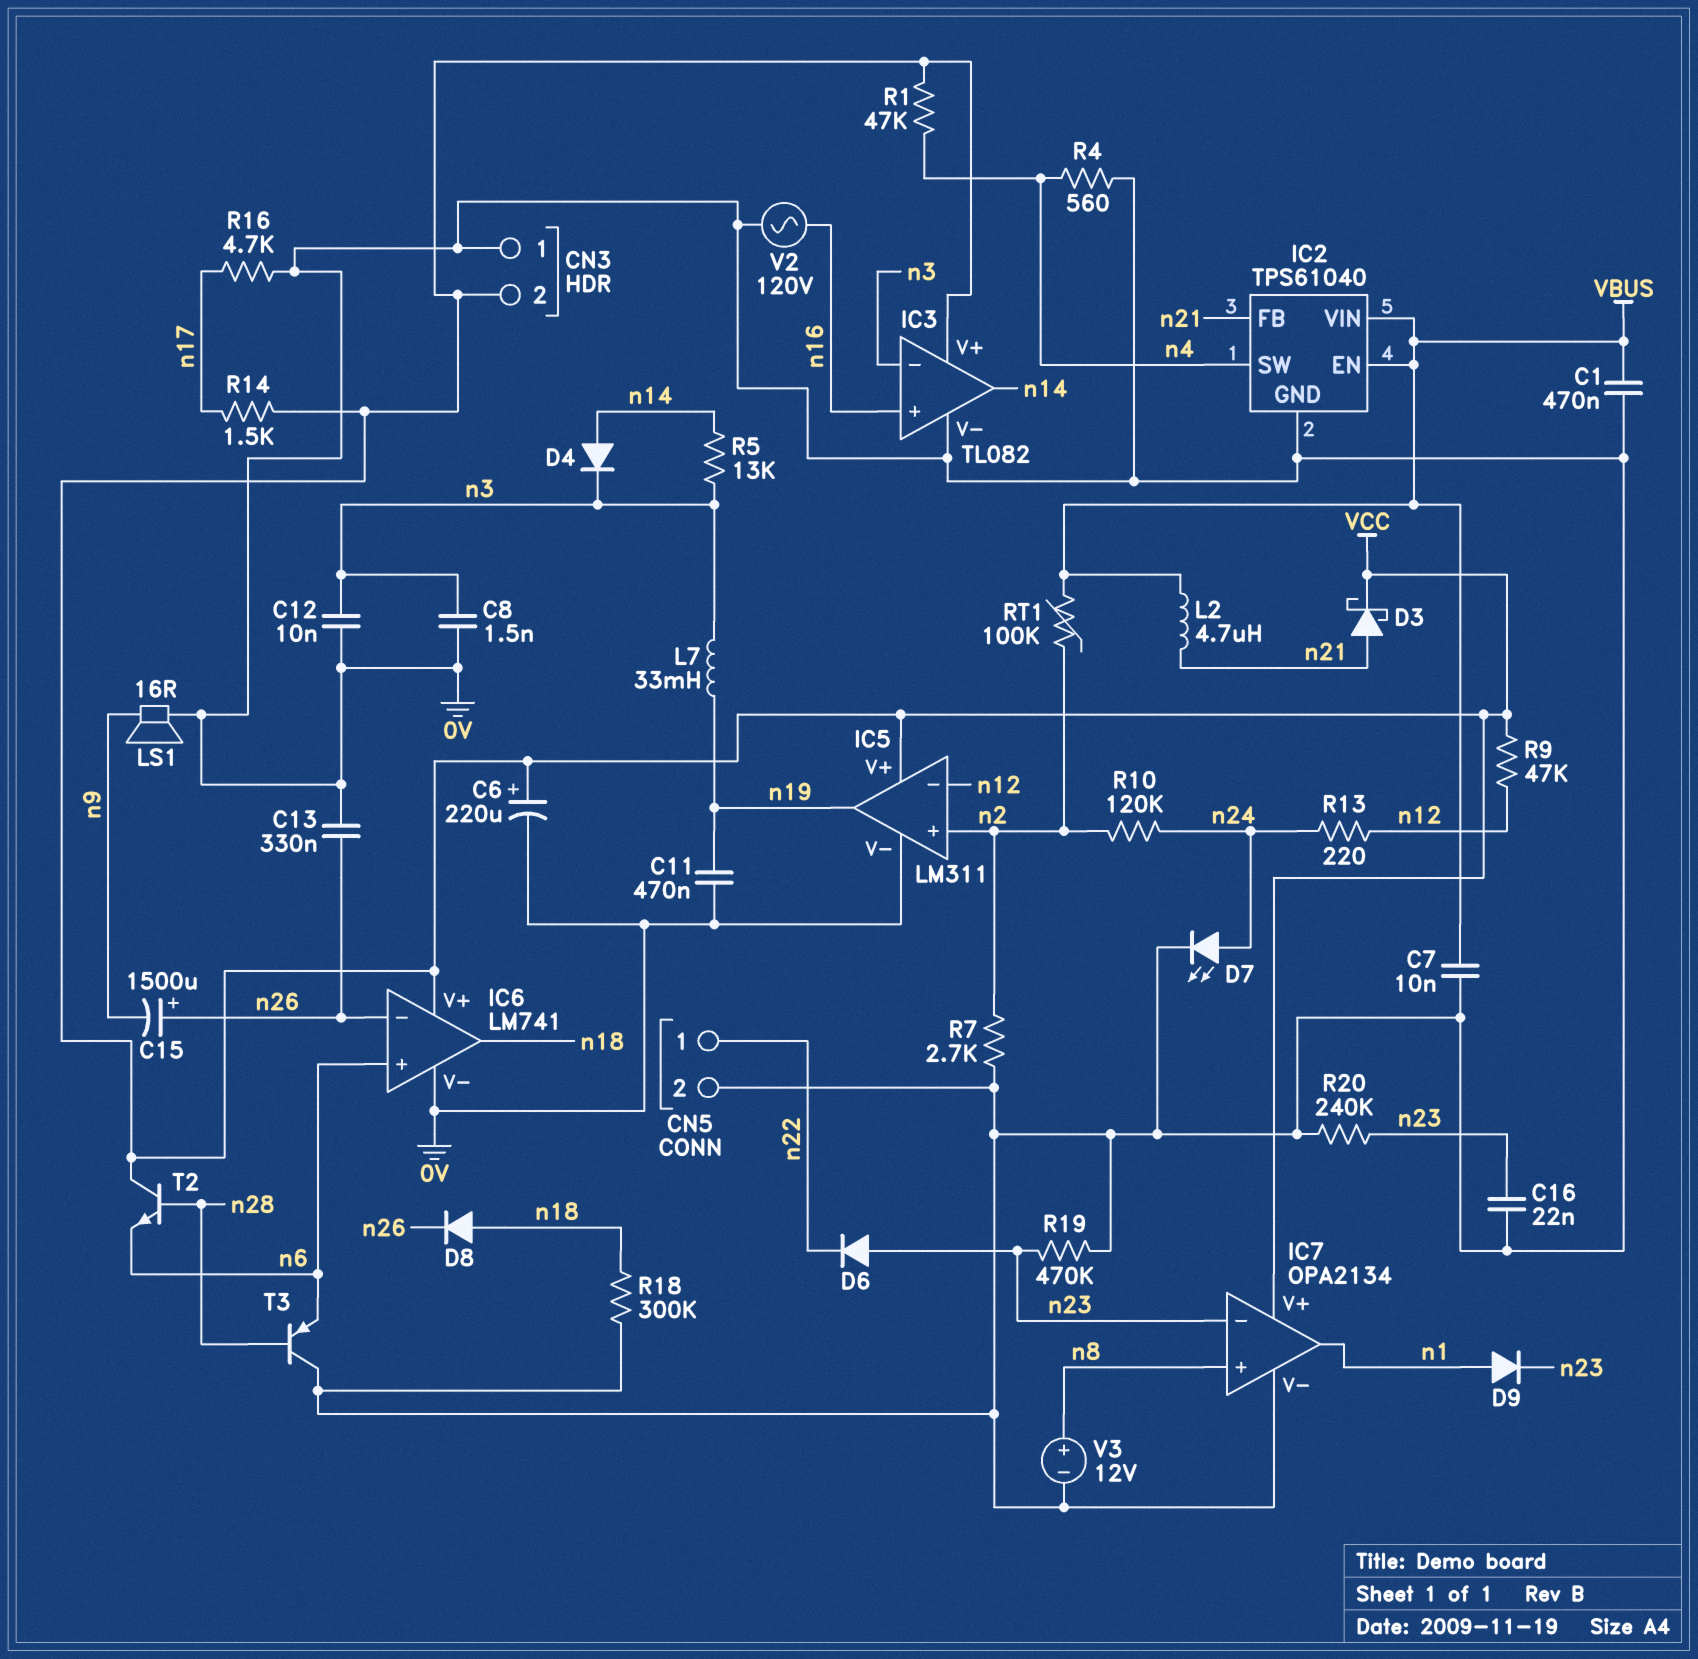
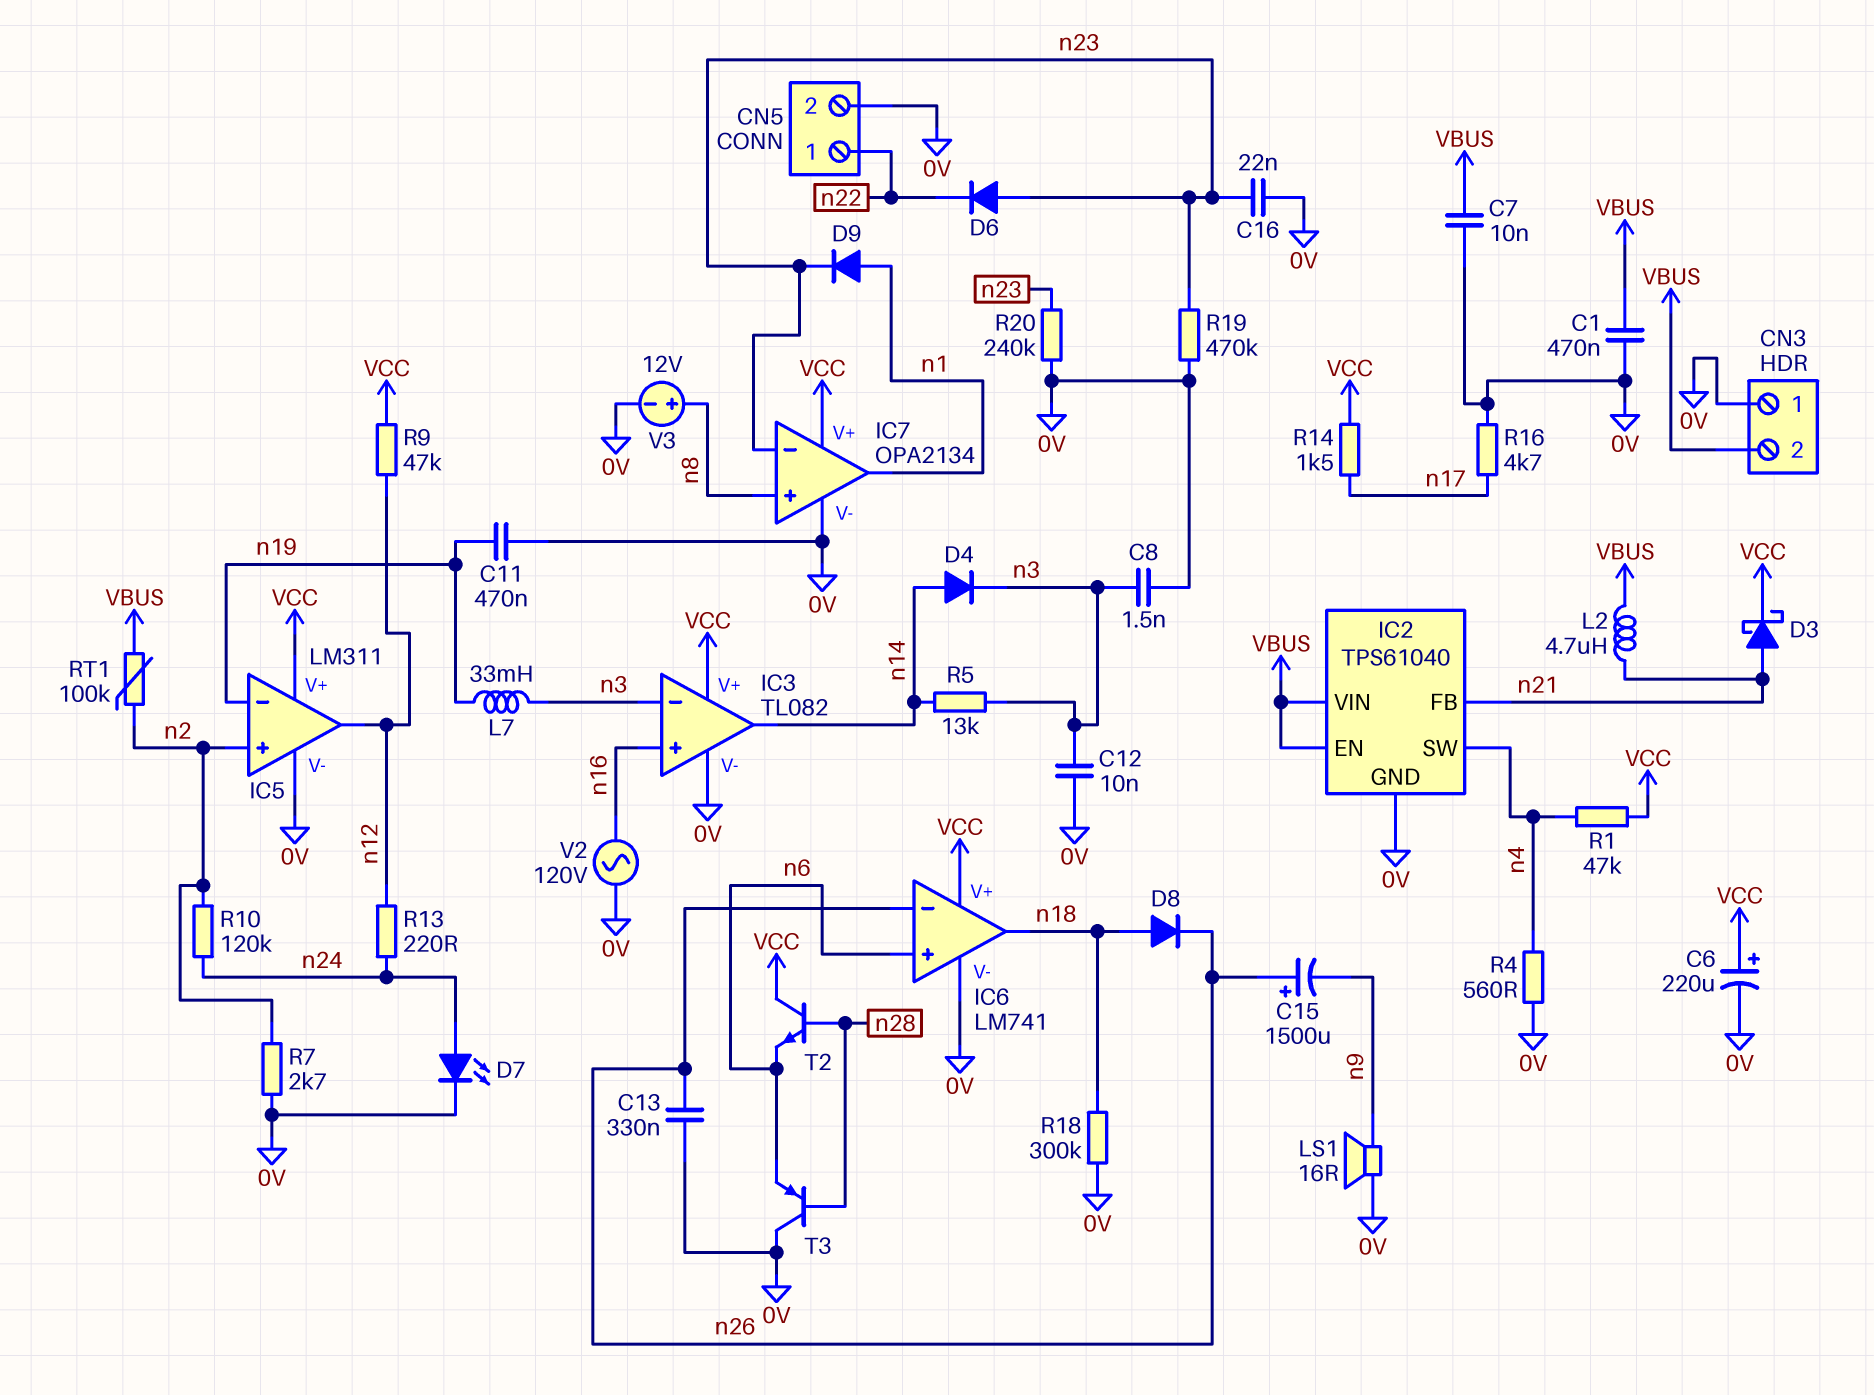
CN3 pin 2: VCC -> VBUS
IC5 pin in-: n12 -> n19
IC5 pin out: n19 -> n12

